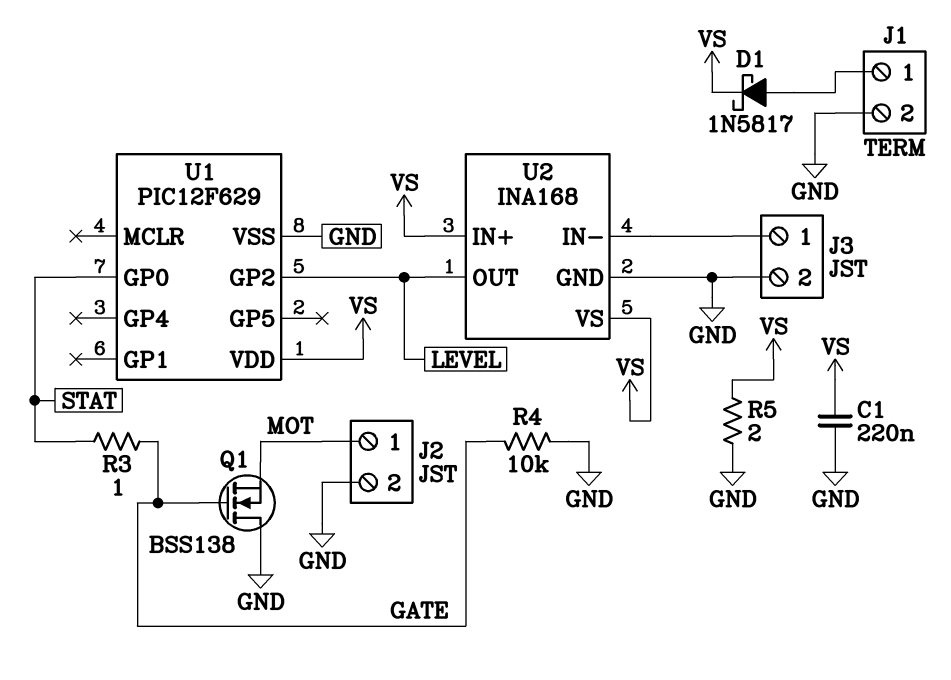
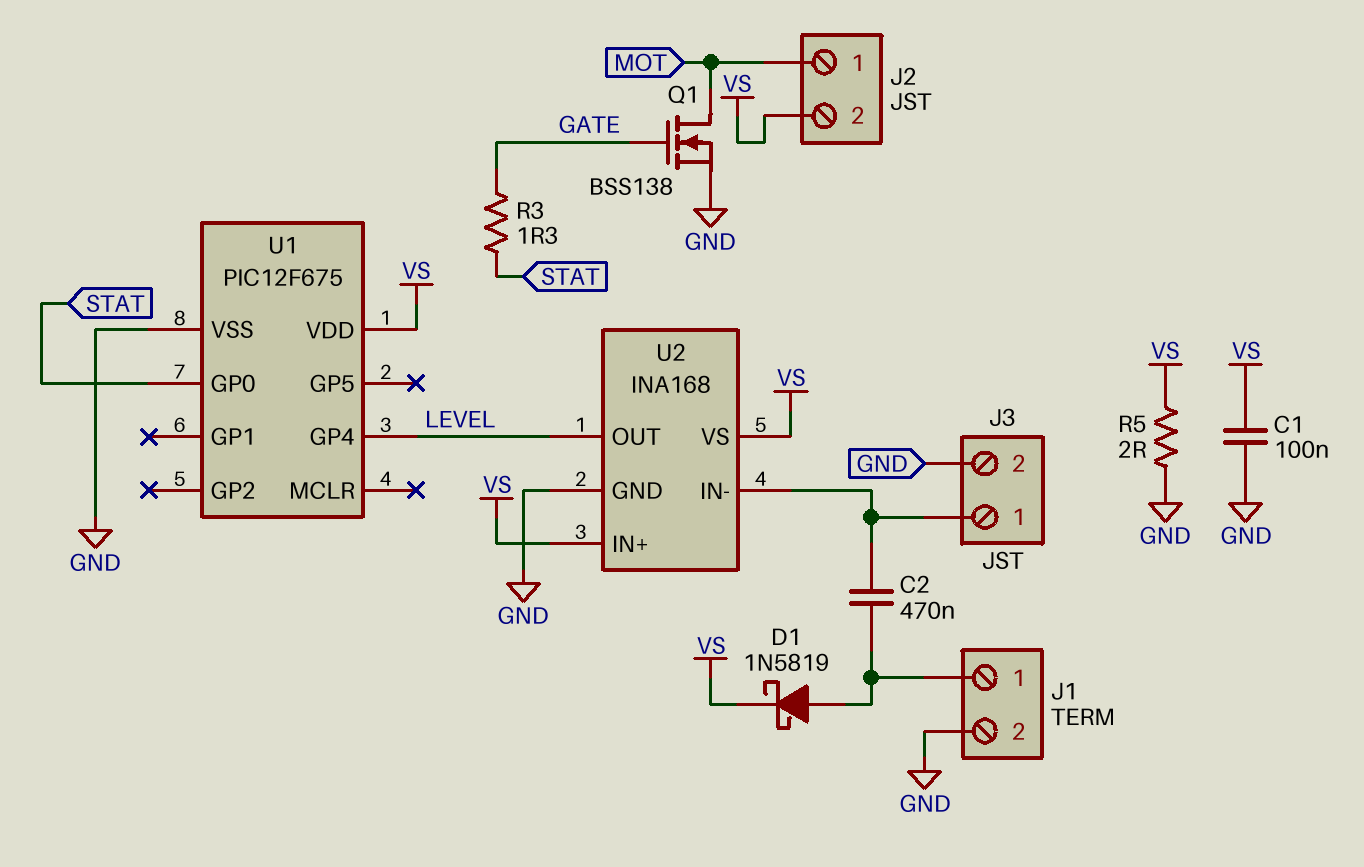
C1: 220nF (GND, VS) -> 100nF (GND, VS)
C2: none -> 470nF (J1/1, J3/1)
D1: schottky 1N5817 (A J1/1, K VS) -> schottky 1N5819 (A J1/1, K VS)
J2 pin 2: GND -> VS
Q1: NMOS BSS138 (G GATE, D GND, S MOT) -> NMOS BSS138 (G GATE, D MOT, S GND)
R3: 1 (GATE, STAT) -> 1.3 (GATE, STAT)
R4: 10k (GATE, GND) -> none
U1: PIC12F629 -> PIC12F675
U1 pin GP2: LEVEL -> none
U1 pin GP4: none -> LEVEL

